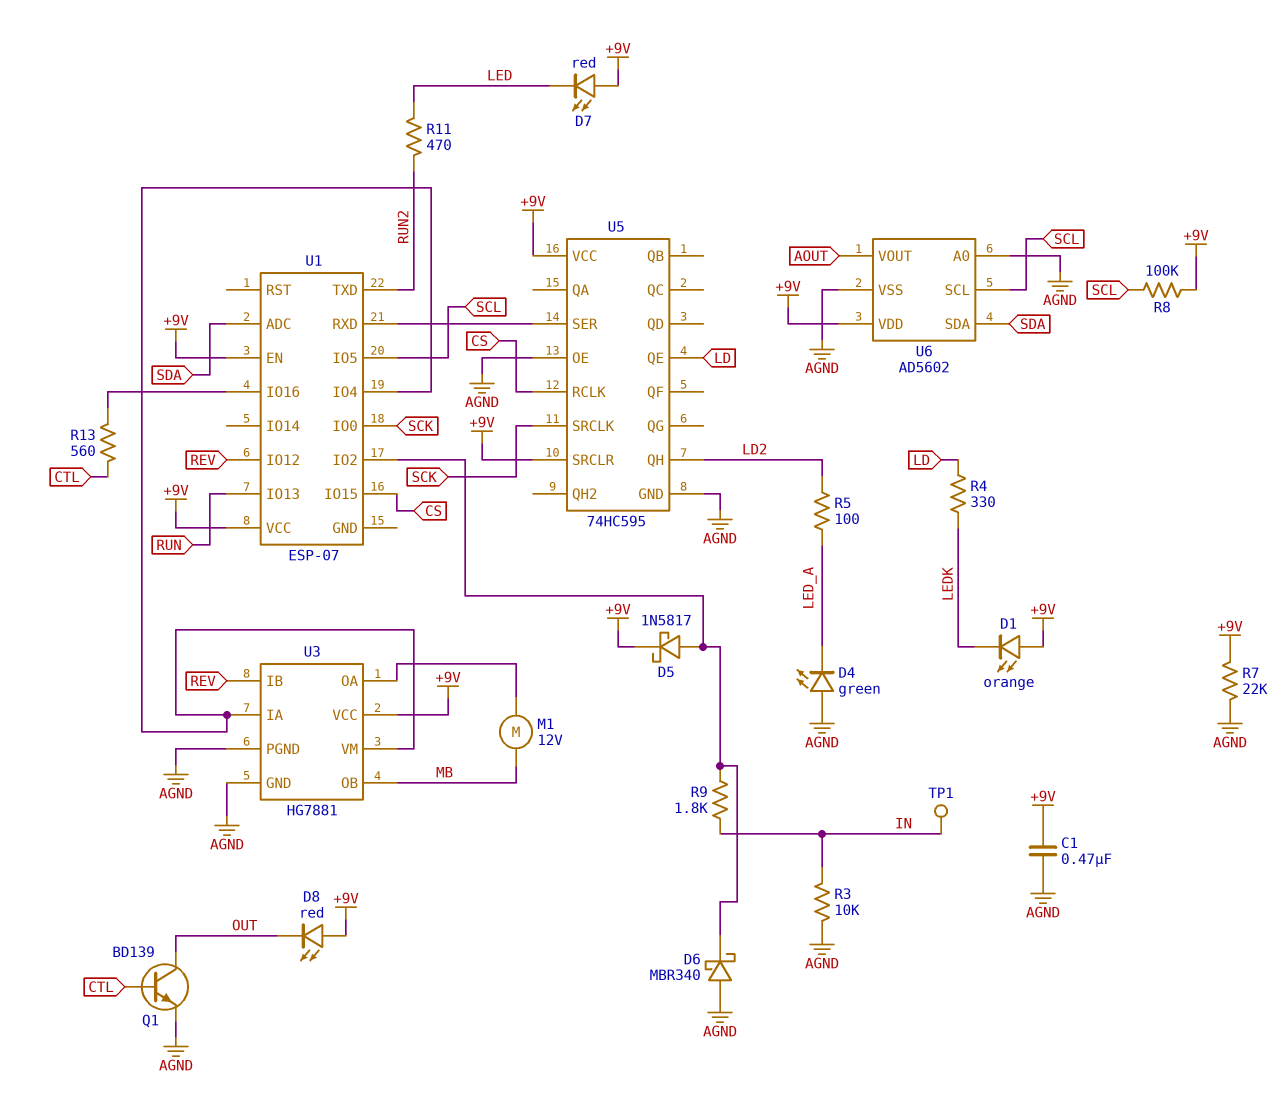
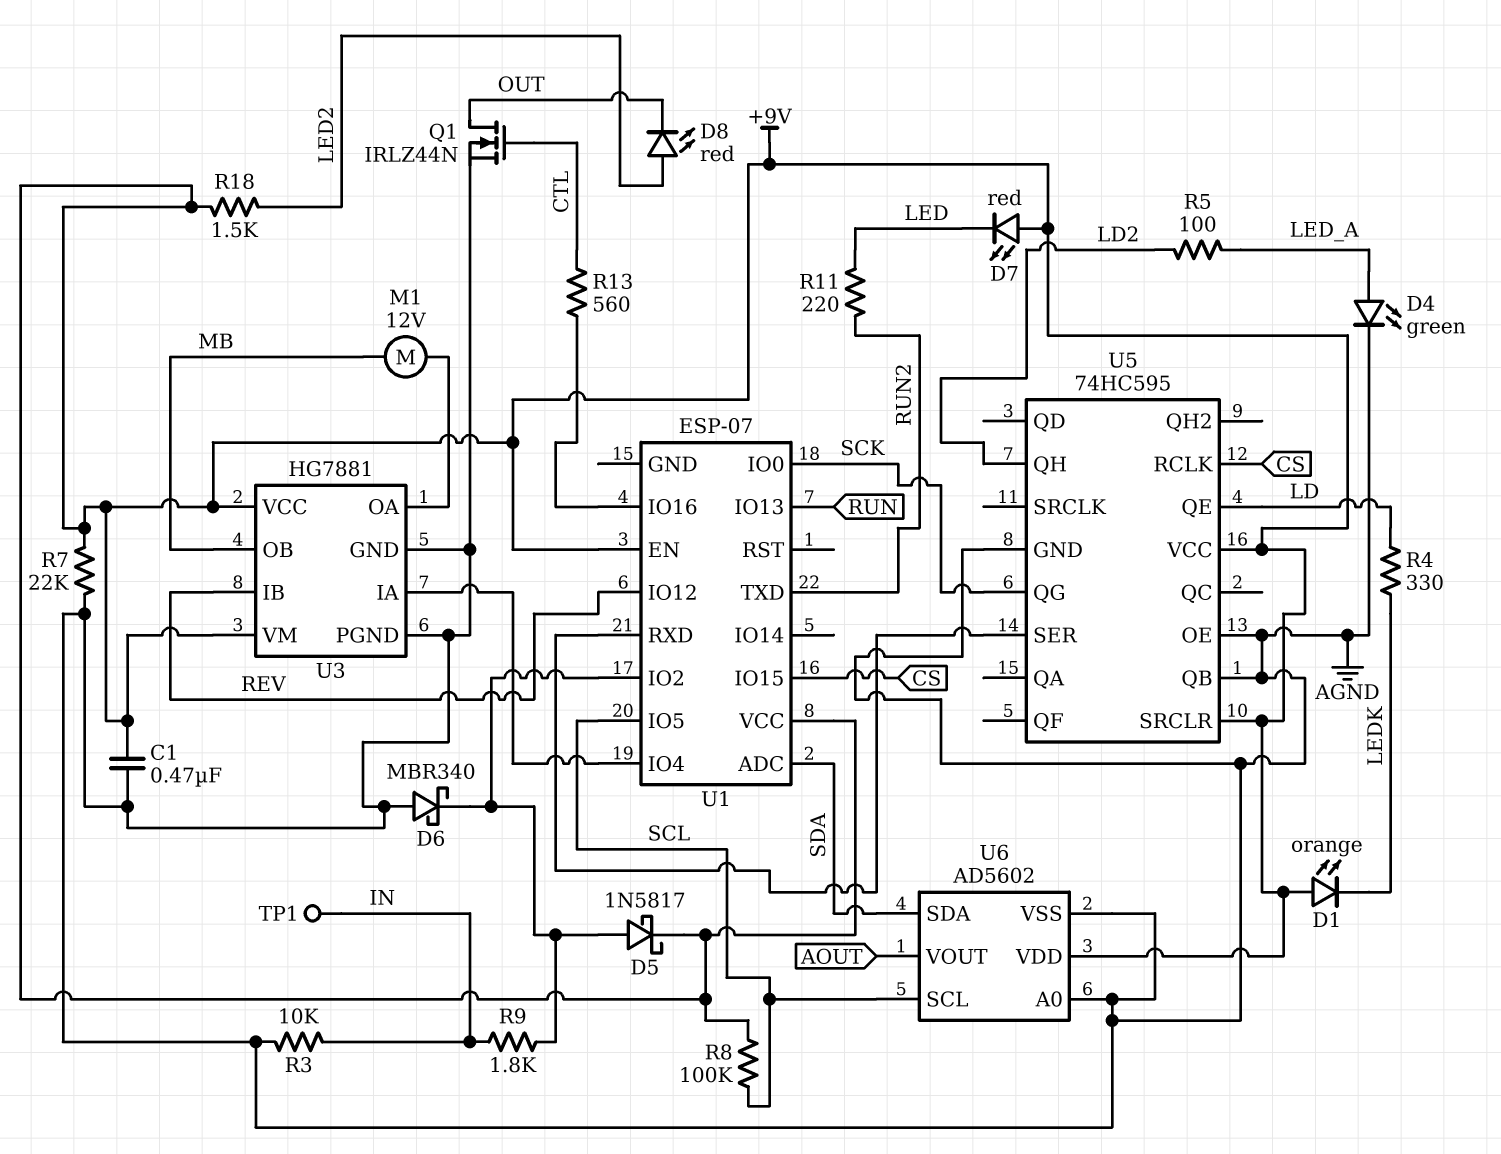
D4: LED green (A AGND, K LED_A) -> LED green (A LED_A, K AGND)
D8: LED red (A +9V, K OUT) -> LED red (A LED2, K OUT)
Q1: NPN BD139 (B CTL, C OUT, E AGND) -> NMOS IRLZ44N (G CTL, D OUT, S AGND)
R11: 470 (LED, RUN2) -> 220 (LED, RUN2)
R18: none -> 1.5k (+9V, LED2)
U3 pin VM: U1/IO4 -> +9V
U5 pin QB: none -> AGND
U5 pin QG: none -> SCK
U5 pin SRCLK: SCK -> none

